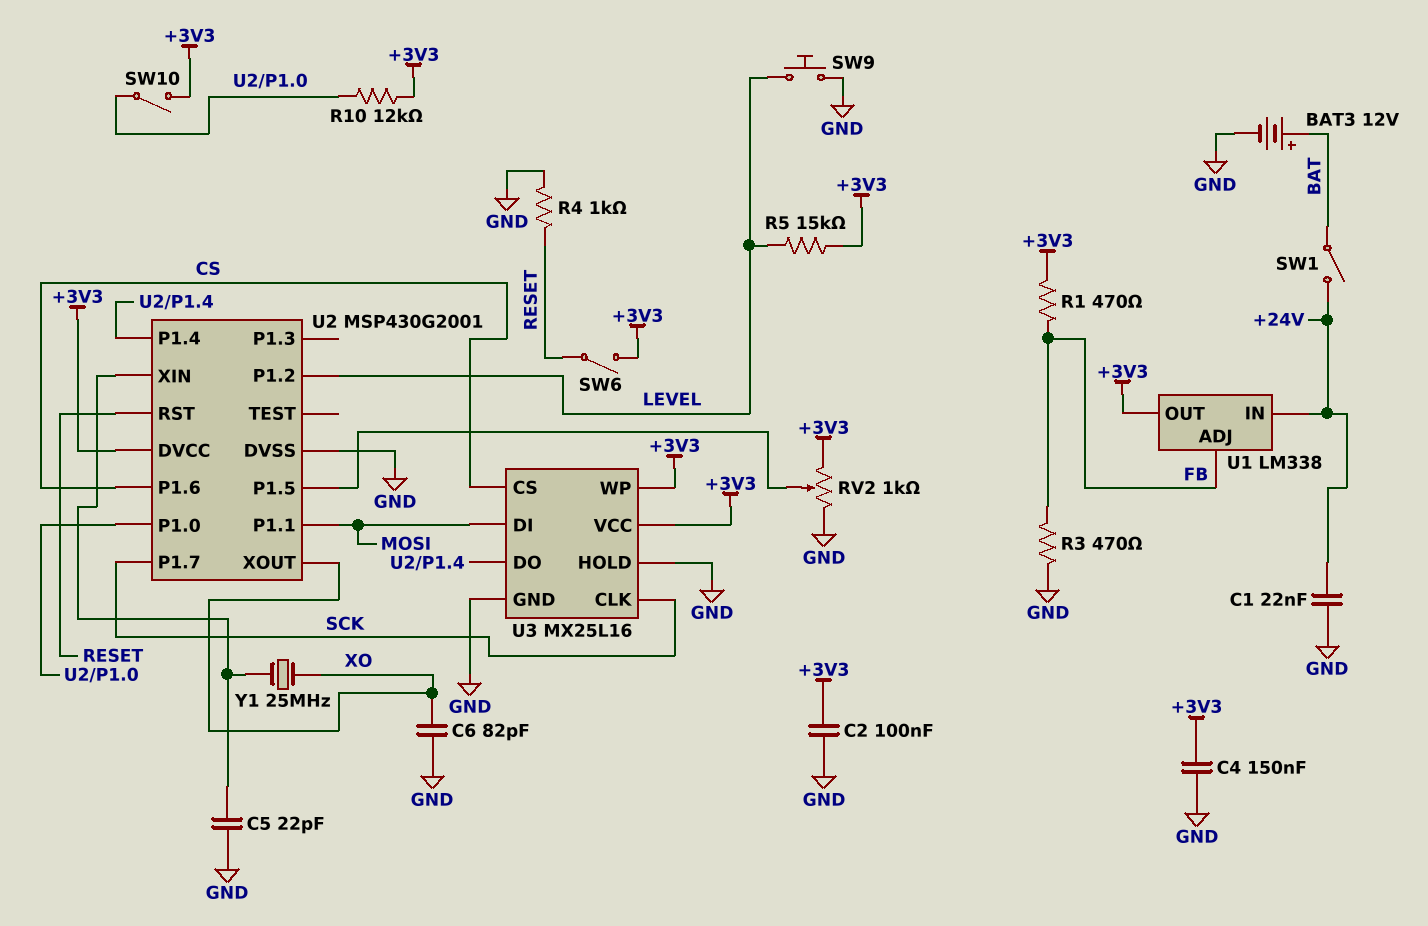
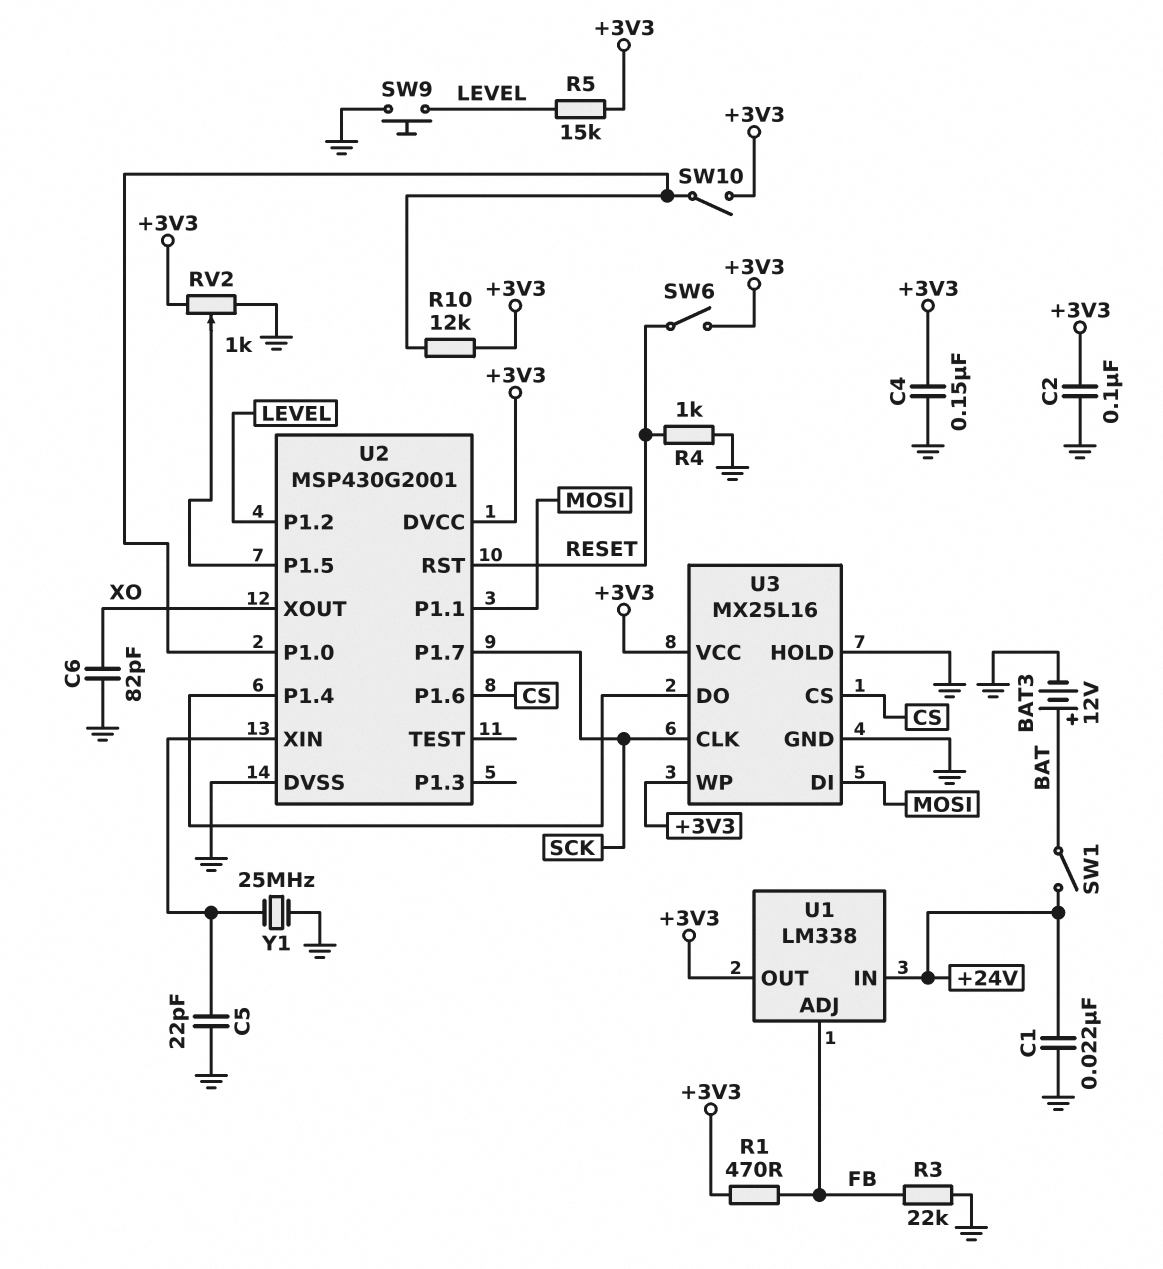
R3: 470 (FB, GND) -> 22k (FB, GND)
Y1: 25MHz (U2/XIN, XO) -> 25MHz (GND, U2/XIN)

